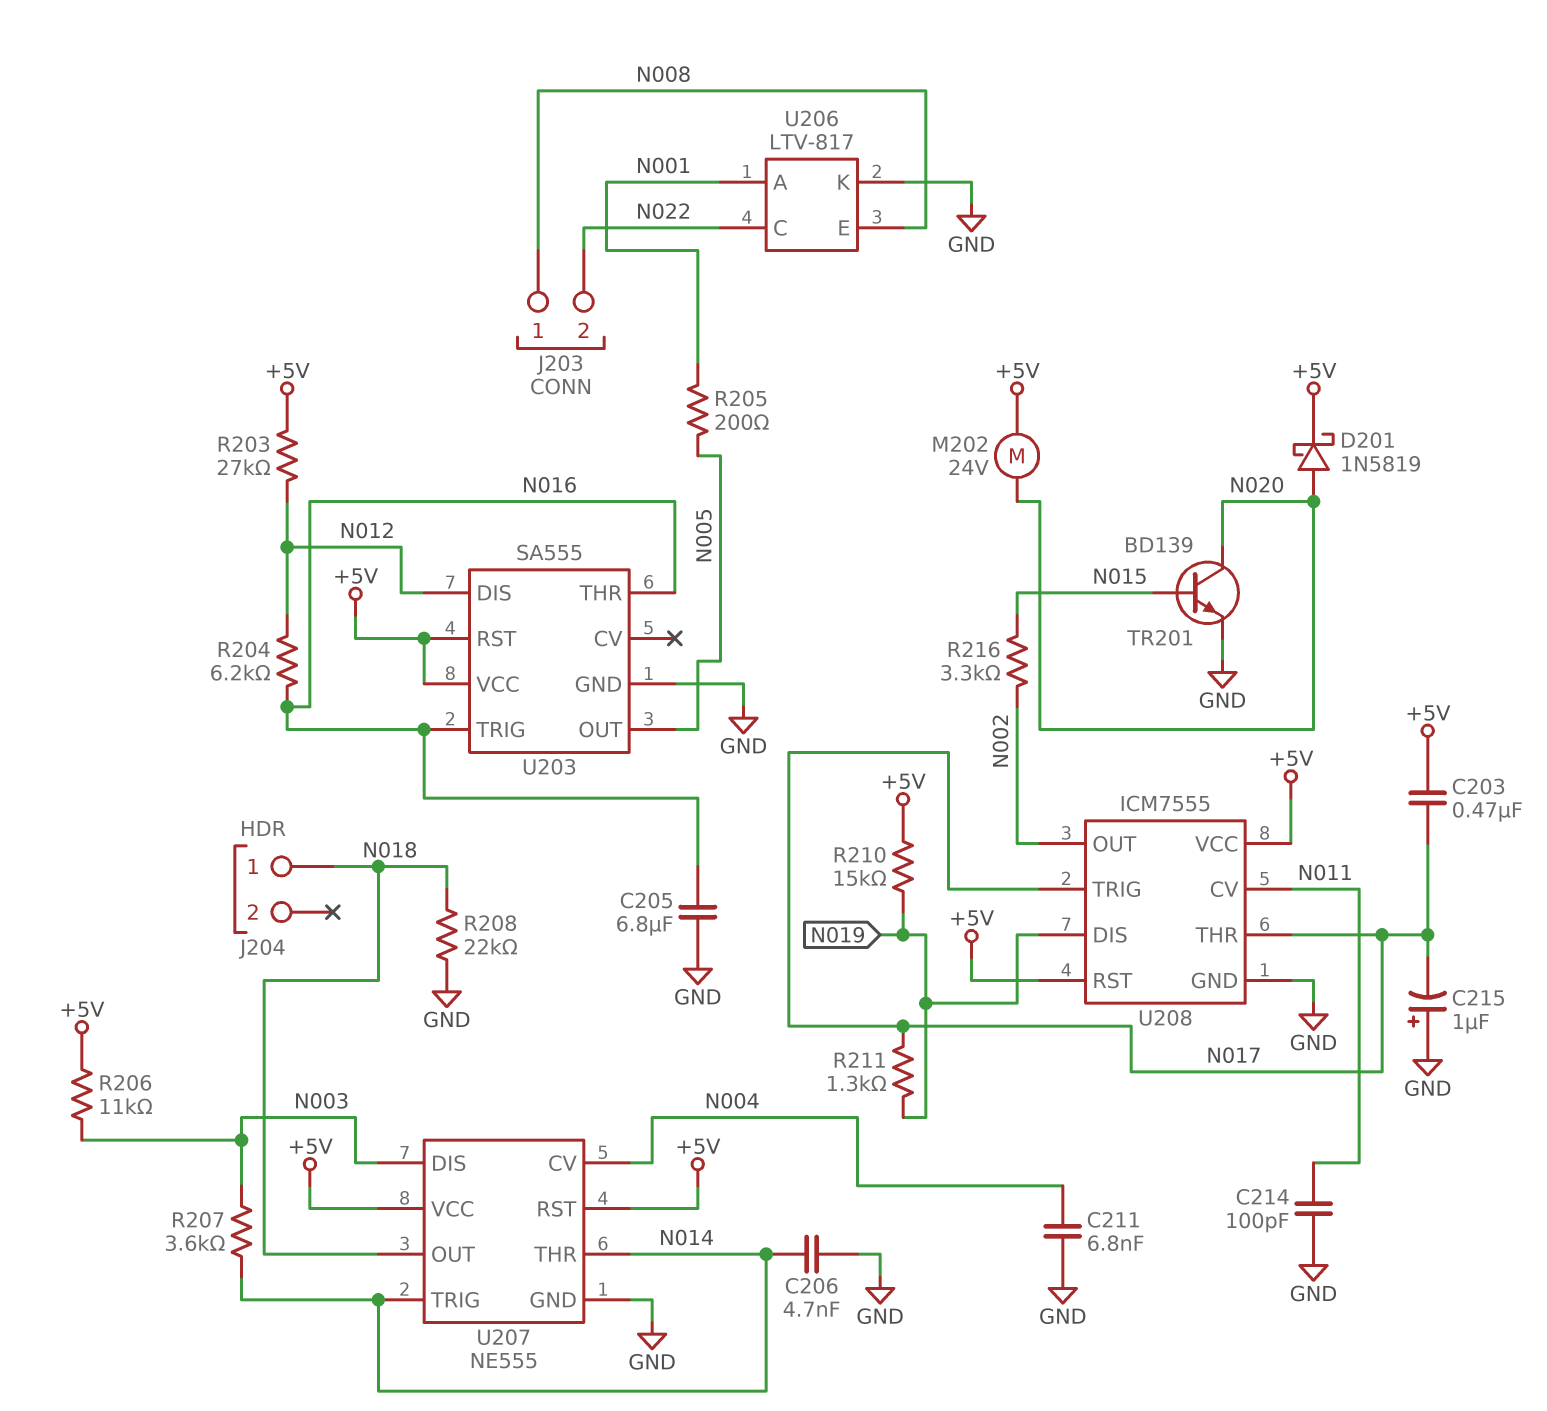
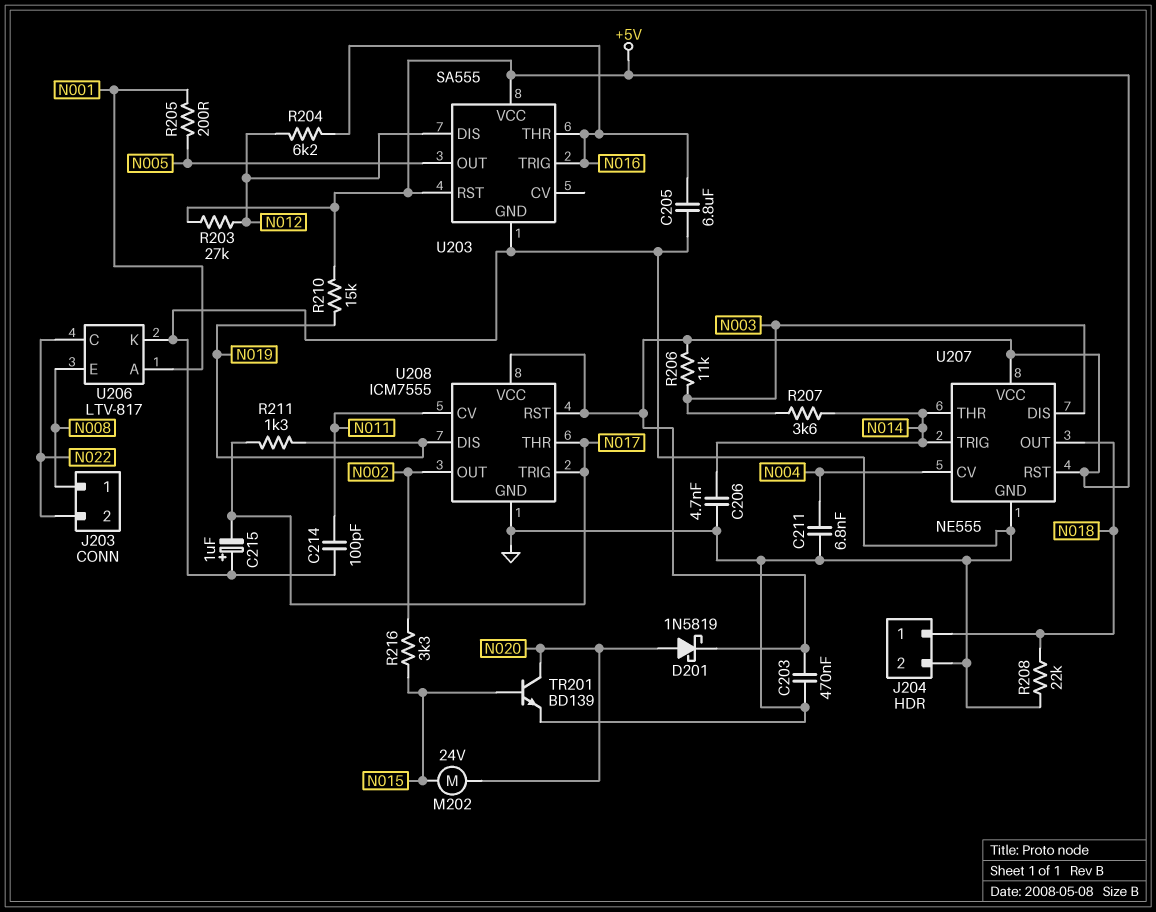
C203: 470nF (+5V, N017) -> 470nF (+5V, GND)
J204 pin 2: none -> GND
M202: motor 24V (+5V, N020) -> motor 24V (N015, N020)

